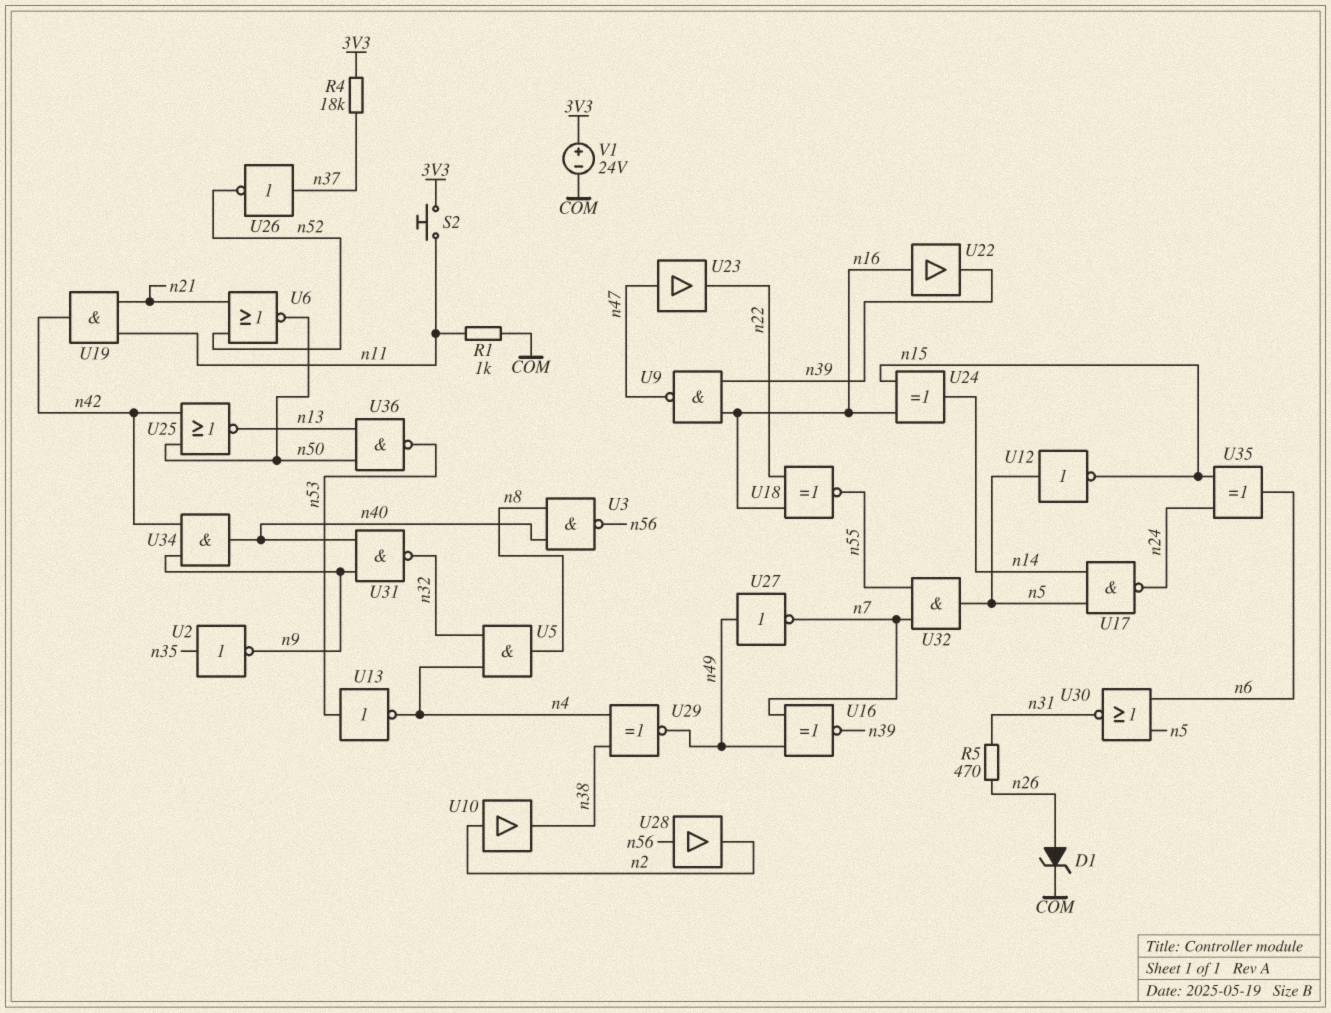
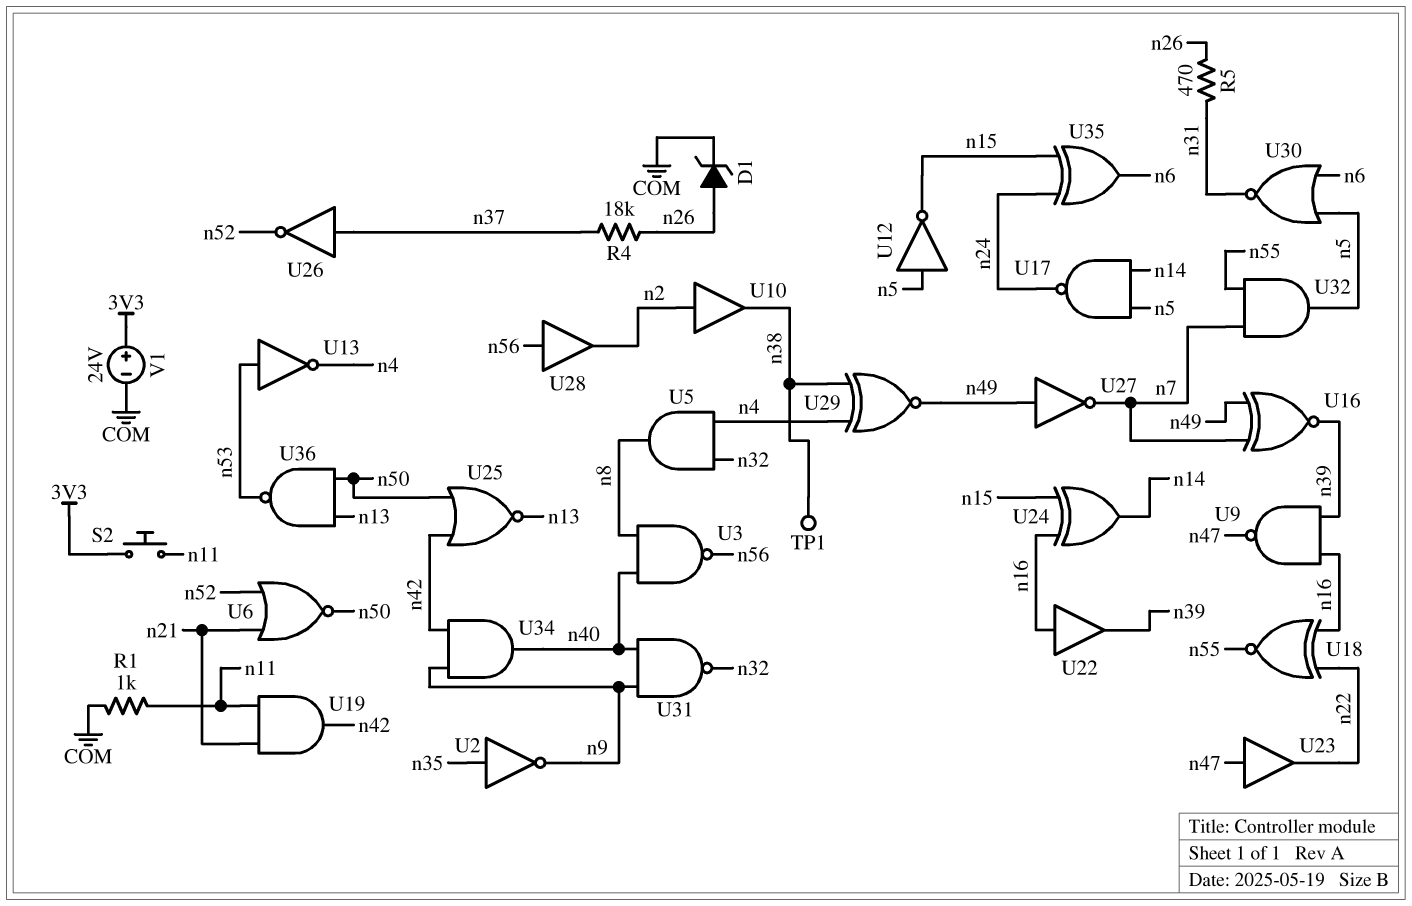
R4: 18k (3V3, n37) -> 18k (n26, n37)
TP1: none -> test point (n38)

